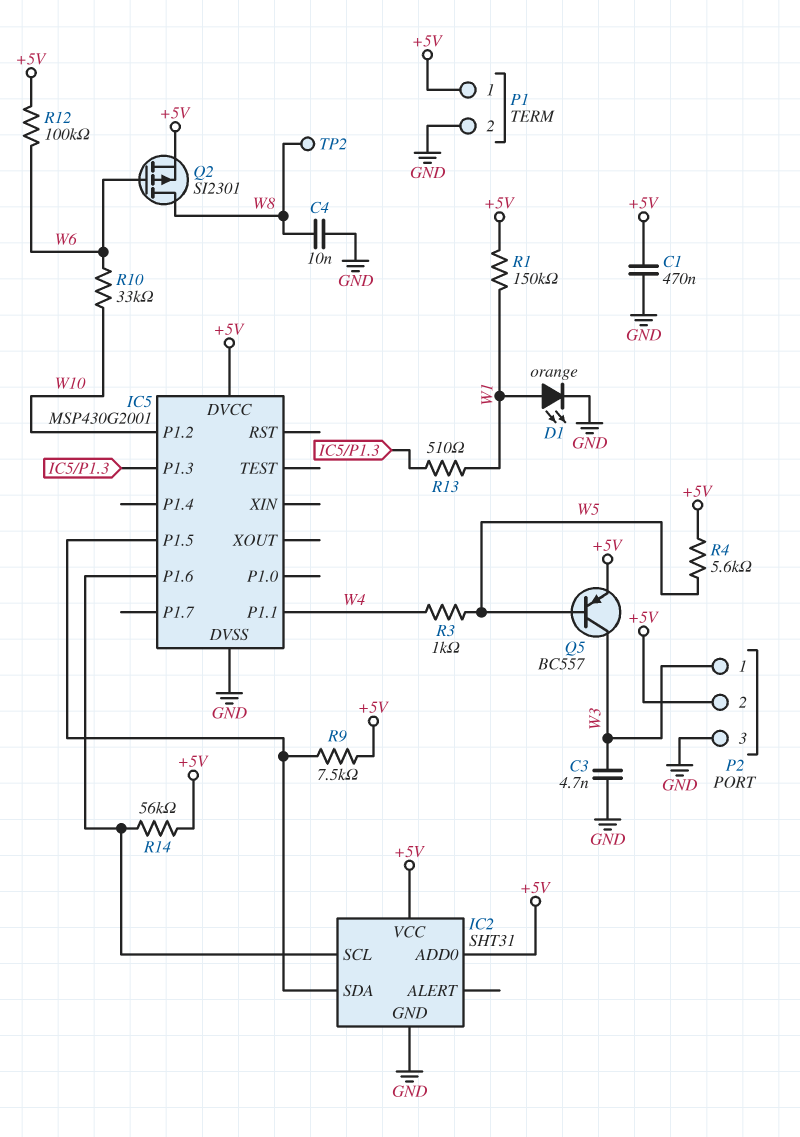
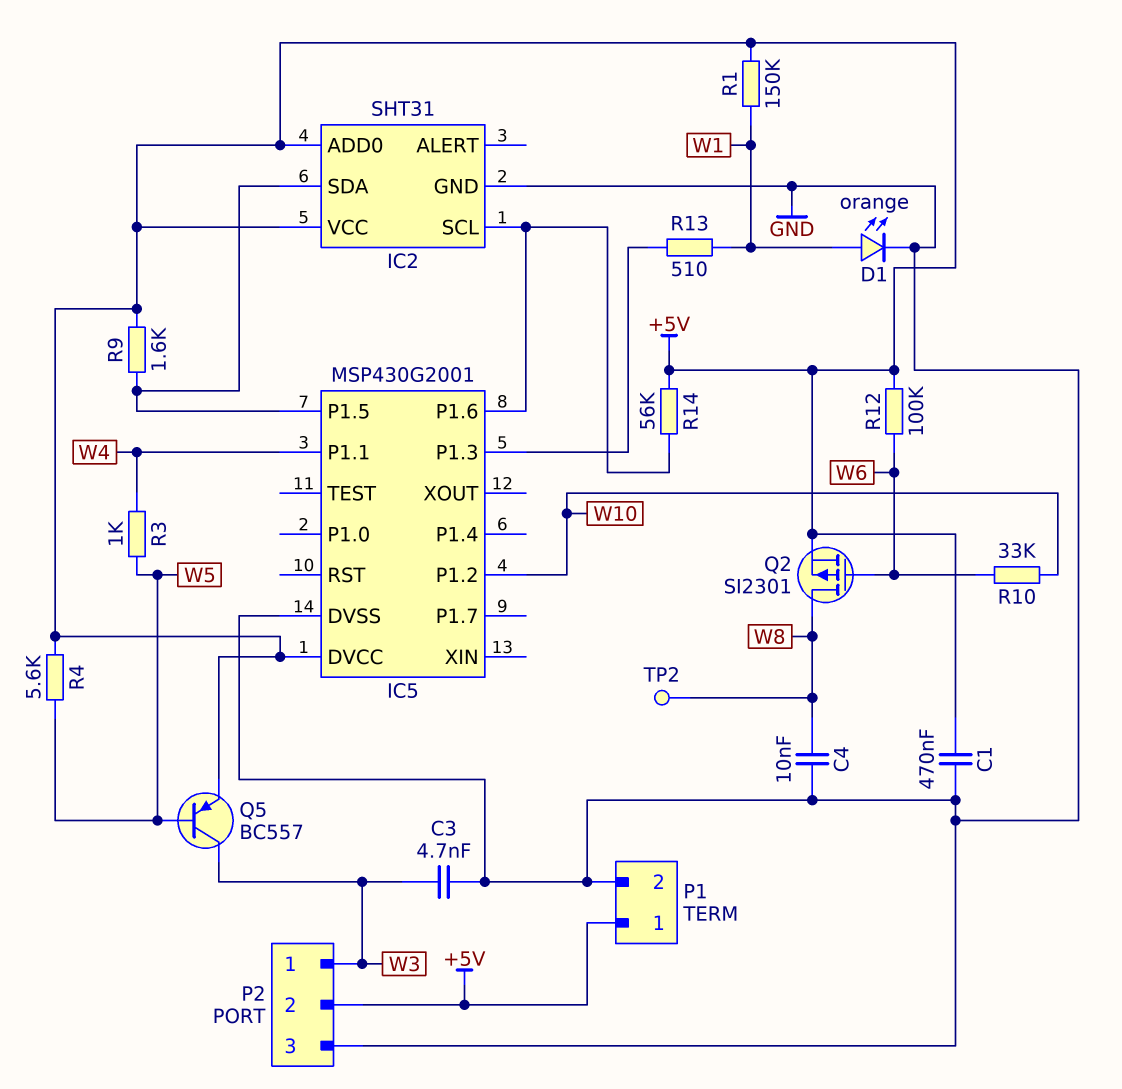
R9: 7.5k (+5V, IC2/SDA) -> 1.6k (+5V, IC2/SDA)

